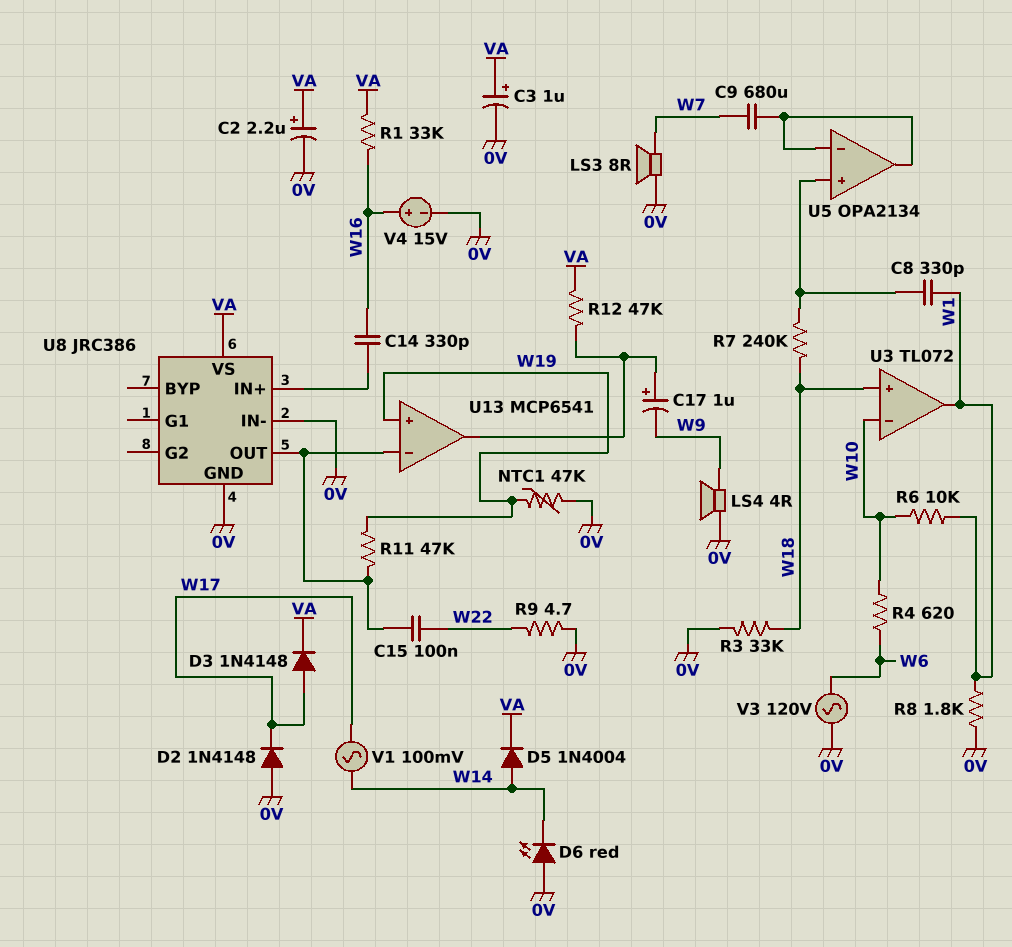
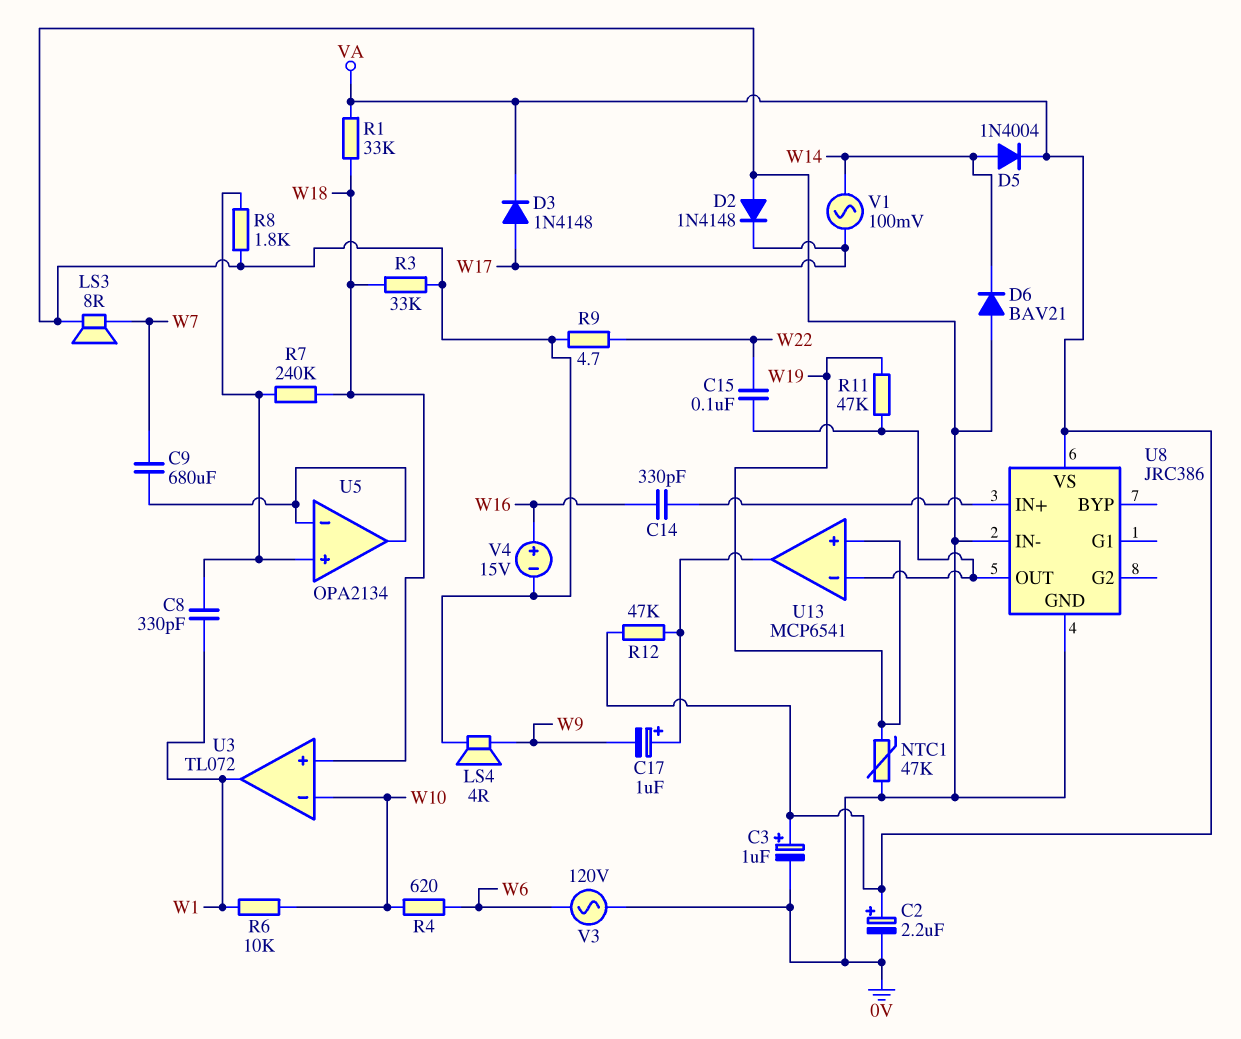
D6: LED red (A 0V, K W14) -> diode BAV21 (A 0V, K W14)
R1: 33k (VA, W16) -> 33k (VA, W18)
R8: 1.8k (0V, W1) -> 1.8k (0V, U5/in+)

